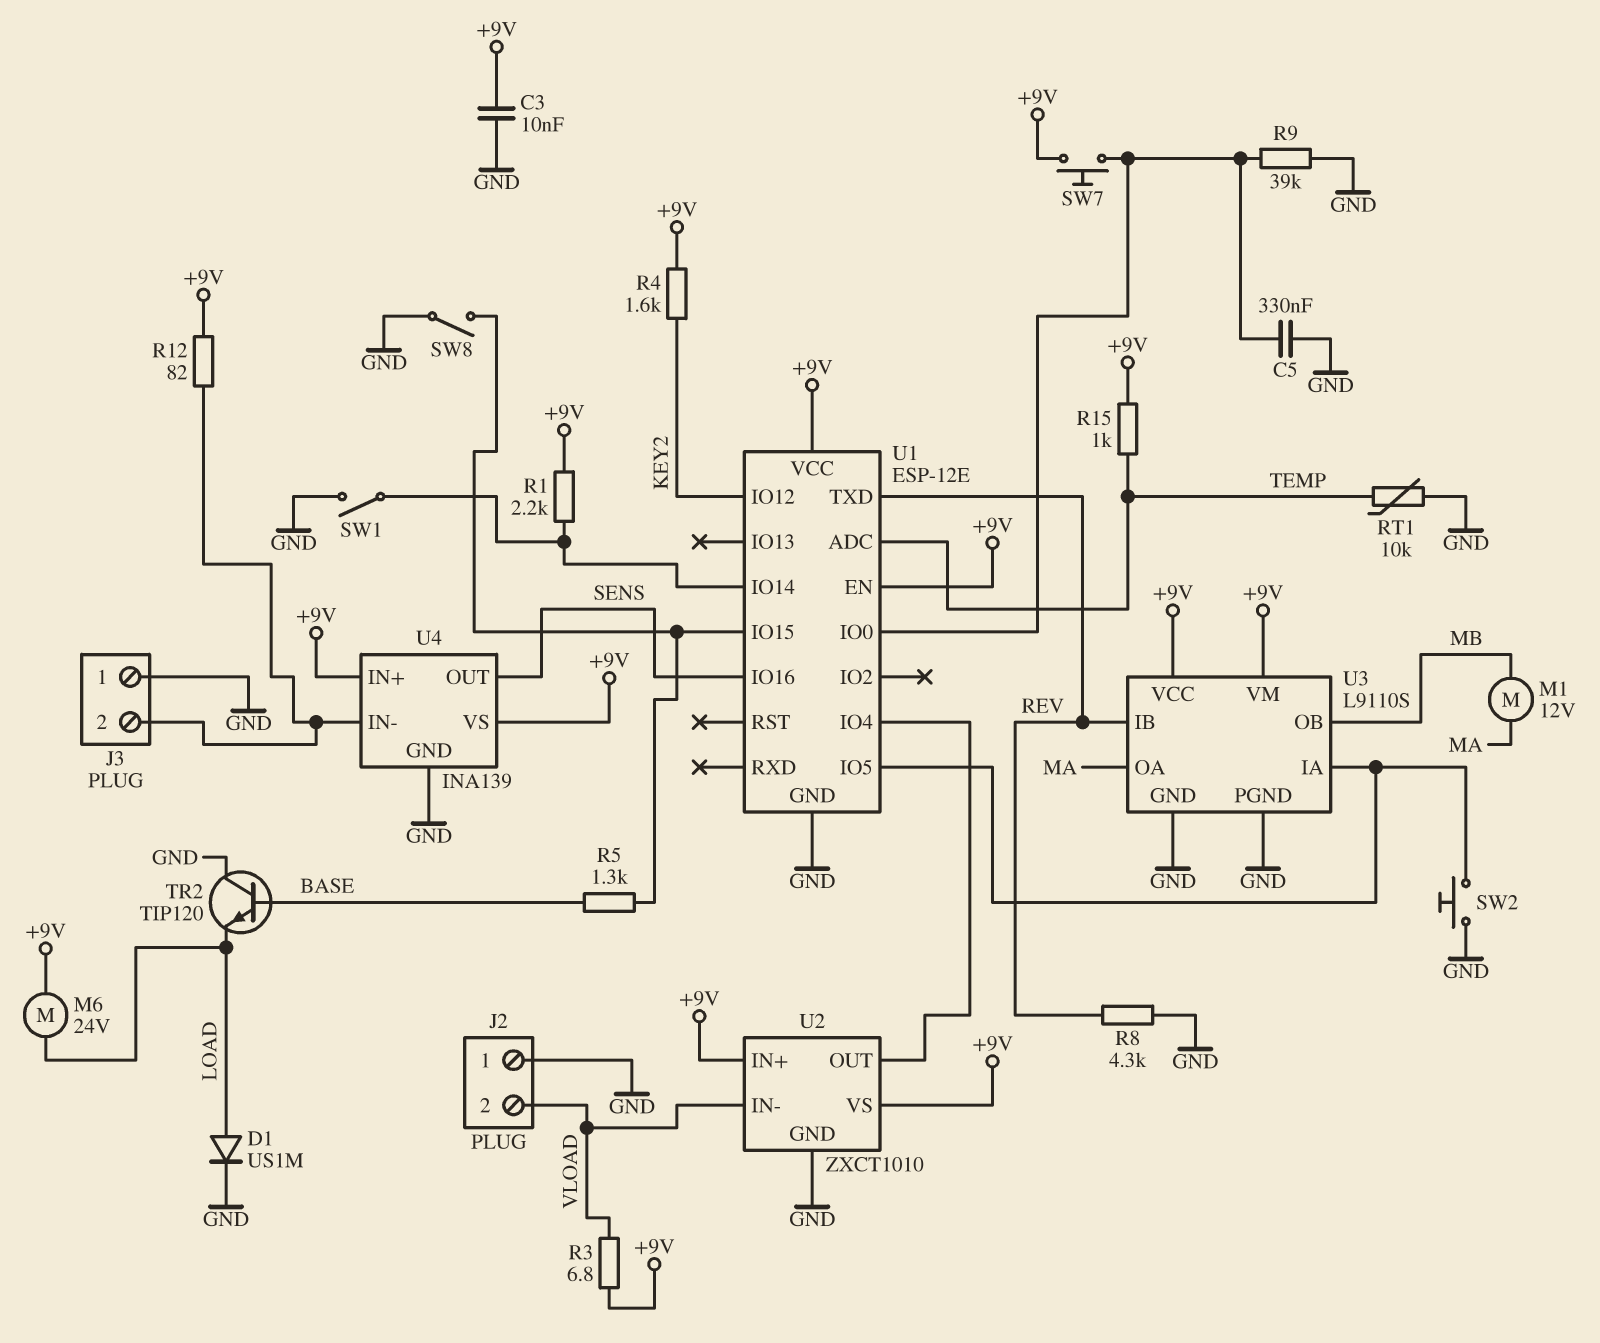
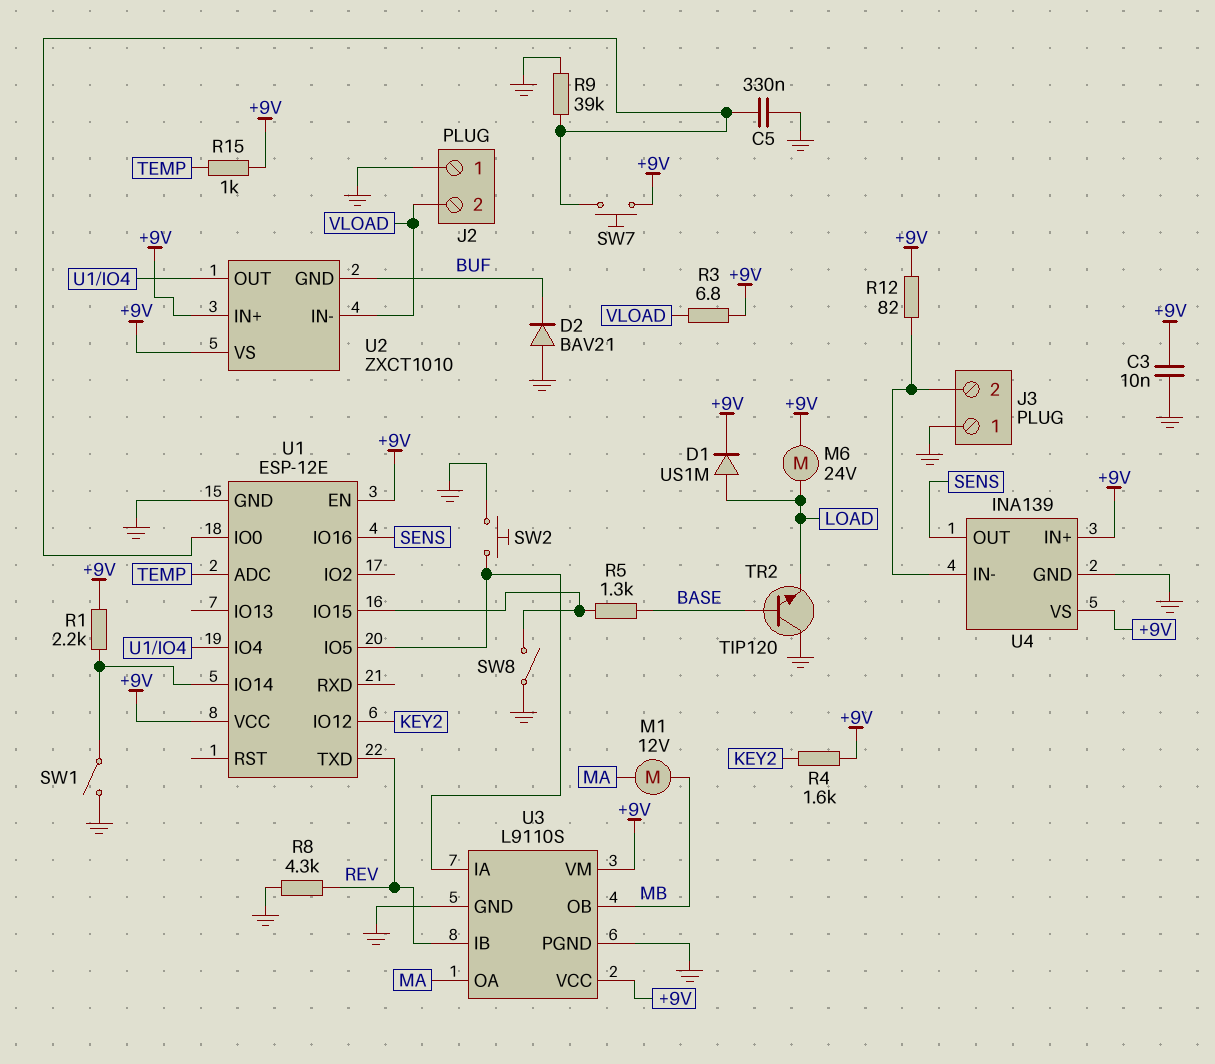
D1: diode US1M (A LOAD, K GND) -> diode US1M (A LOAD, K +9V)
D2: none -> diode BAV21 (A GND, K BUF)
RT1: 10k (GND, TEMP) -> none
U2 pin GND: GND -> BUF

